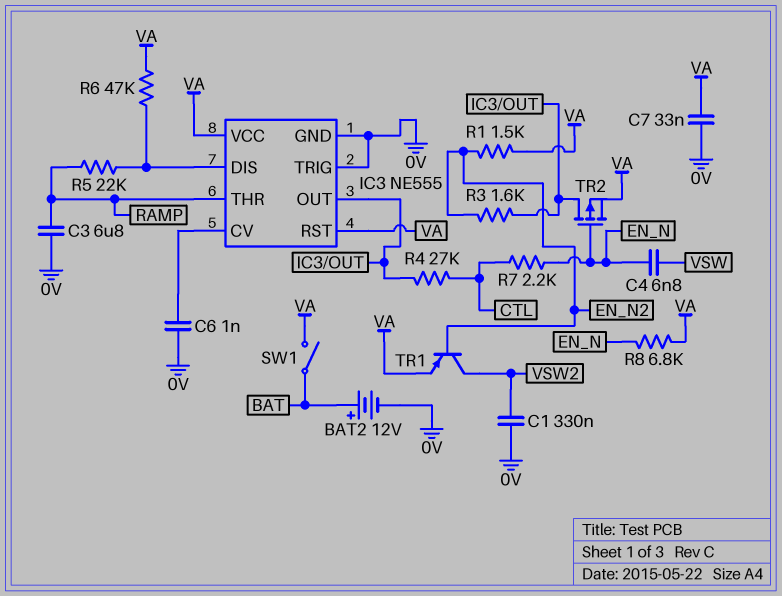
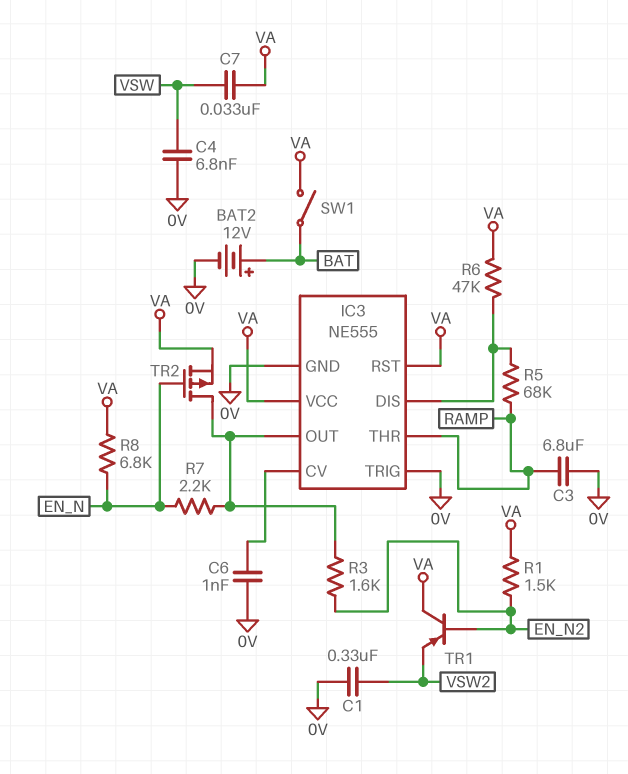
C4: 6.8nF (EN_N, VSW) -> 6.8nF (0V, VSW)
C7: 33nF (0V, VA) -> 33nF (VA, VSW)
R4: 27k (CTL, IC3/OUT) -> none
R5: 22k (IC3/DIS, RAMP) -> 68k (IC3/DIS, RAMP)
R7: 2.2k (CTL, EN_N) -> 2.2k (EN_N, IC3/OUT)
TR1: PNP (B EN_N2, C VSW2, E VA) -> PNP (B EN_N2, C VA, E VSW2)

